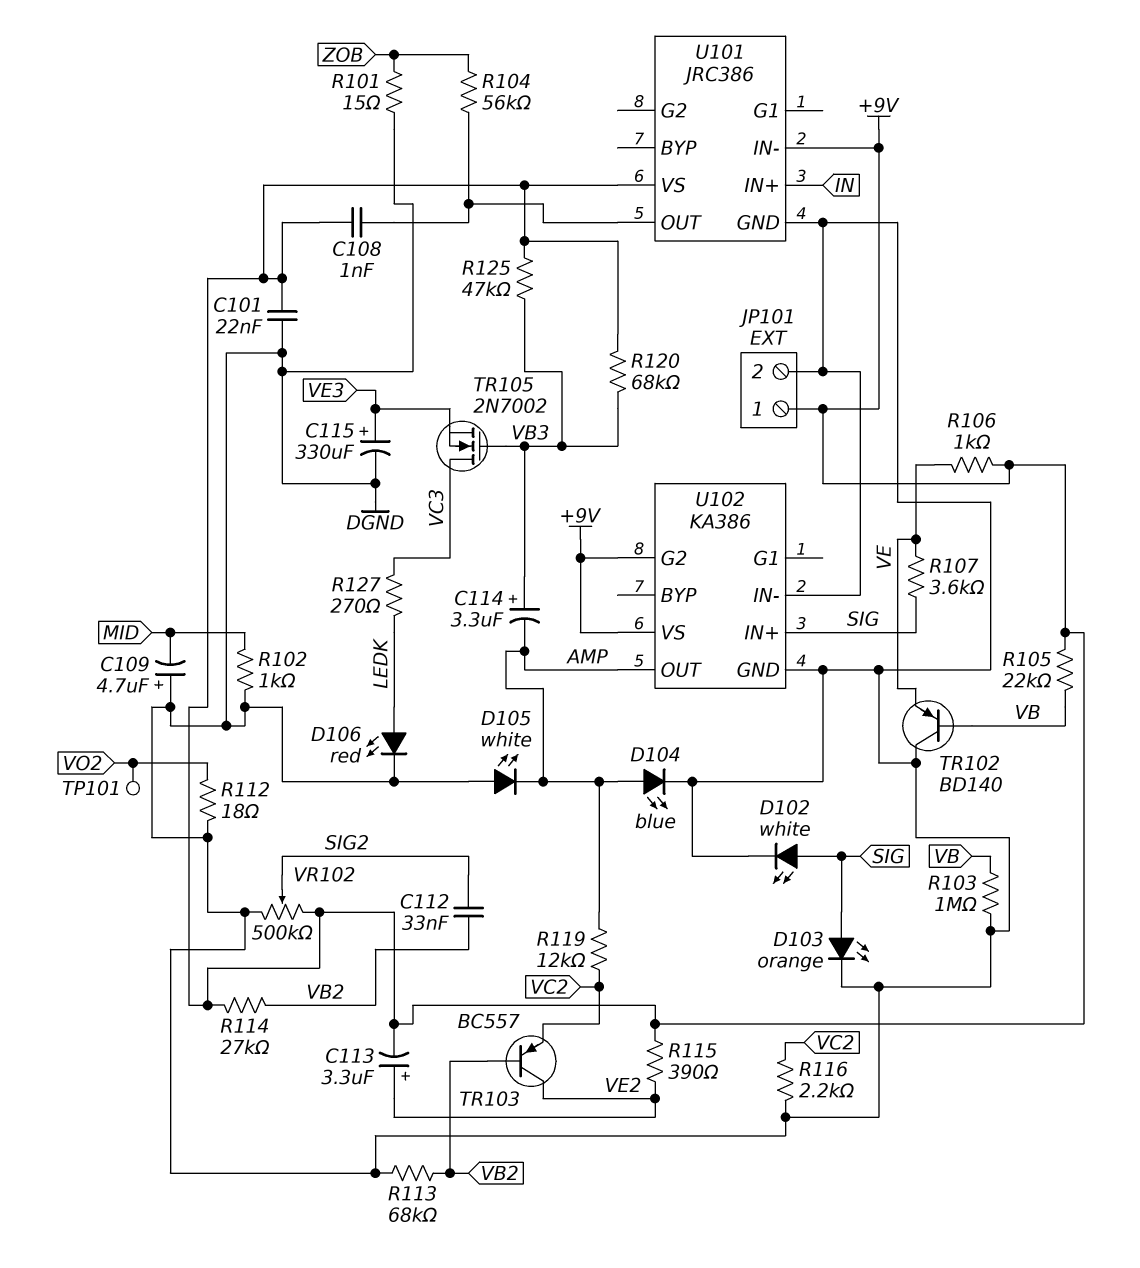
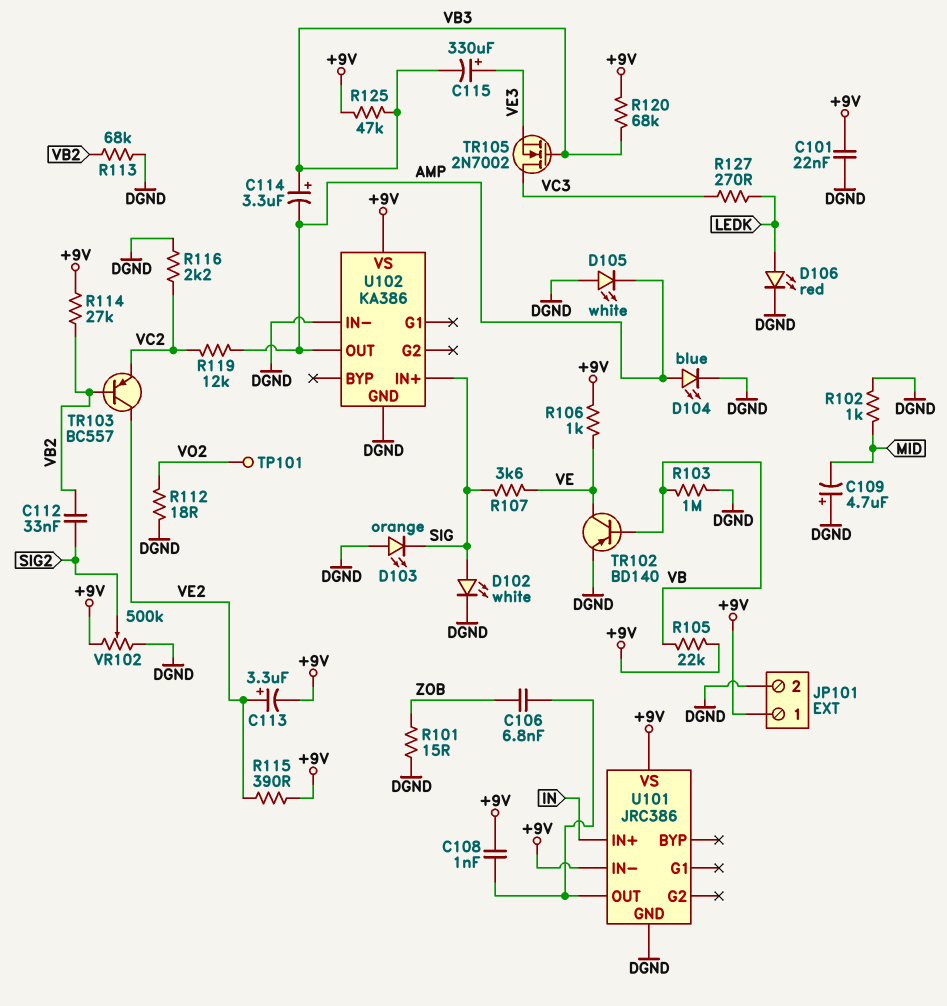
C106: none -> 6.8nF (U101/OUT, ZOB)
C115: 330uF (plus VE3, minus DGND) -> 330uF (plus VE3, minus VB3)
D103: LED orange (A SIG, K DGND) -> LED orange (A DGND, K SIG)
R104: 56k (U101/OUT, ZOB) -> none
TR102: PNP BD140 (B VB, C DGND, E VE) -> PNP BD140 (B VB, C VE, E DGND)
U102 pin G2: +9V -> none

